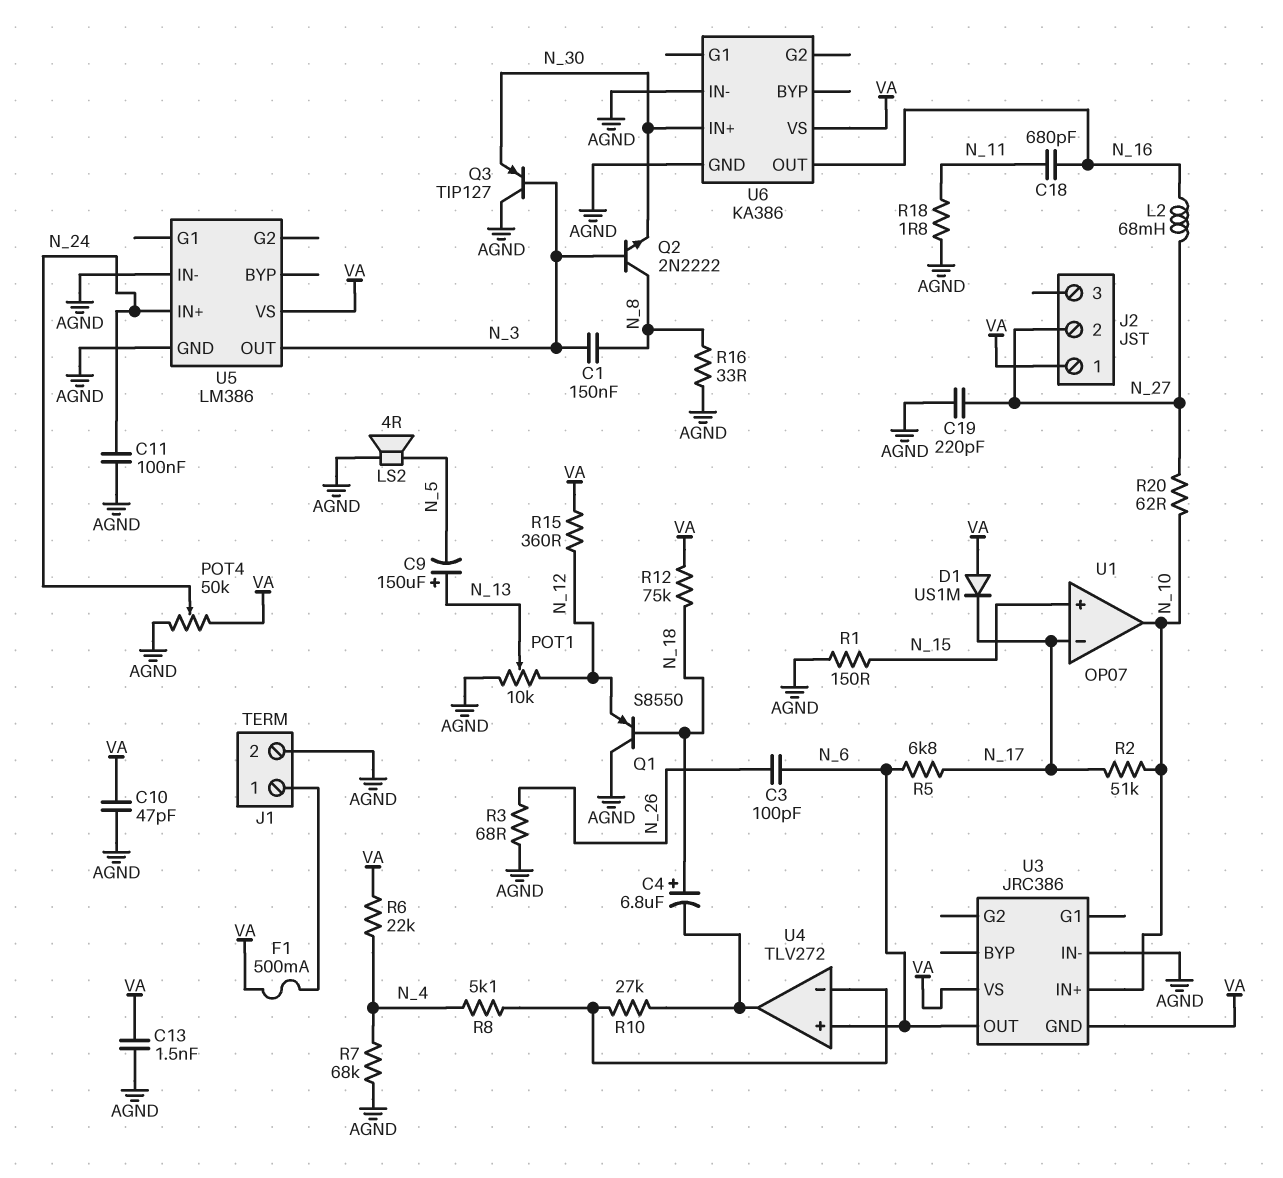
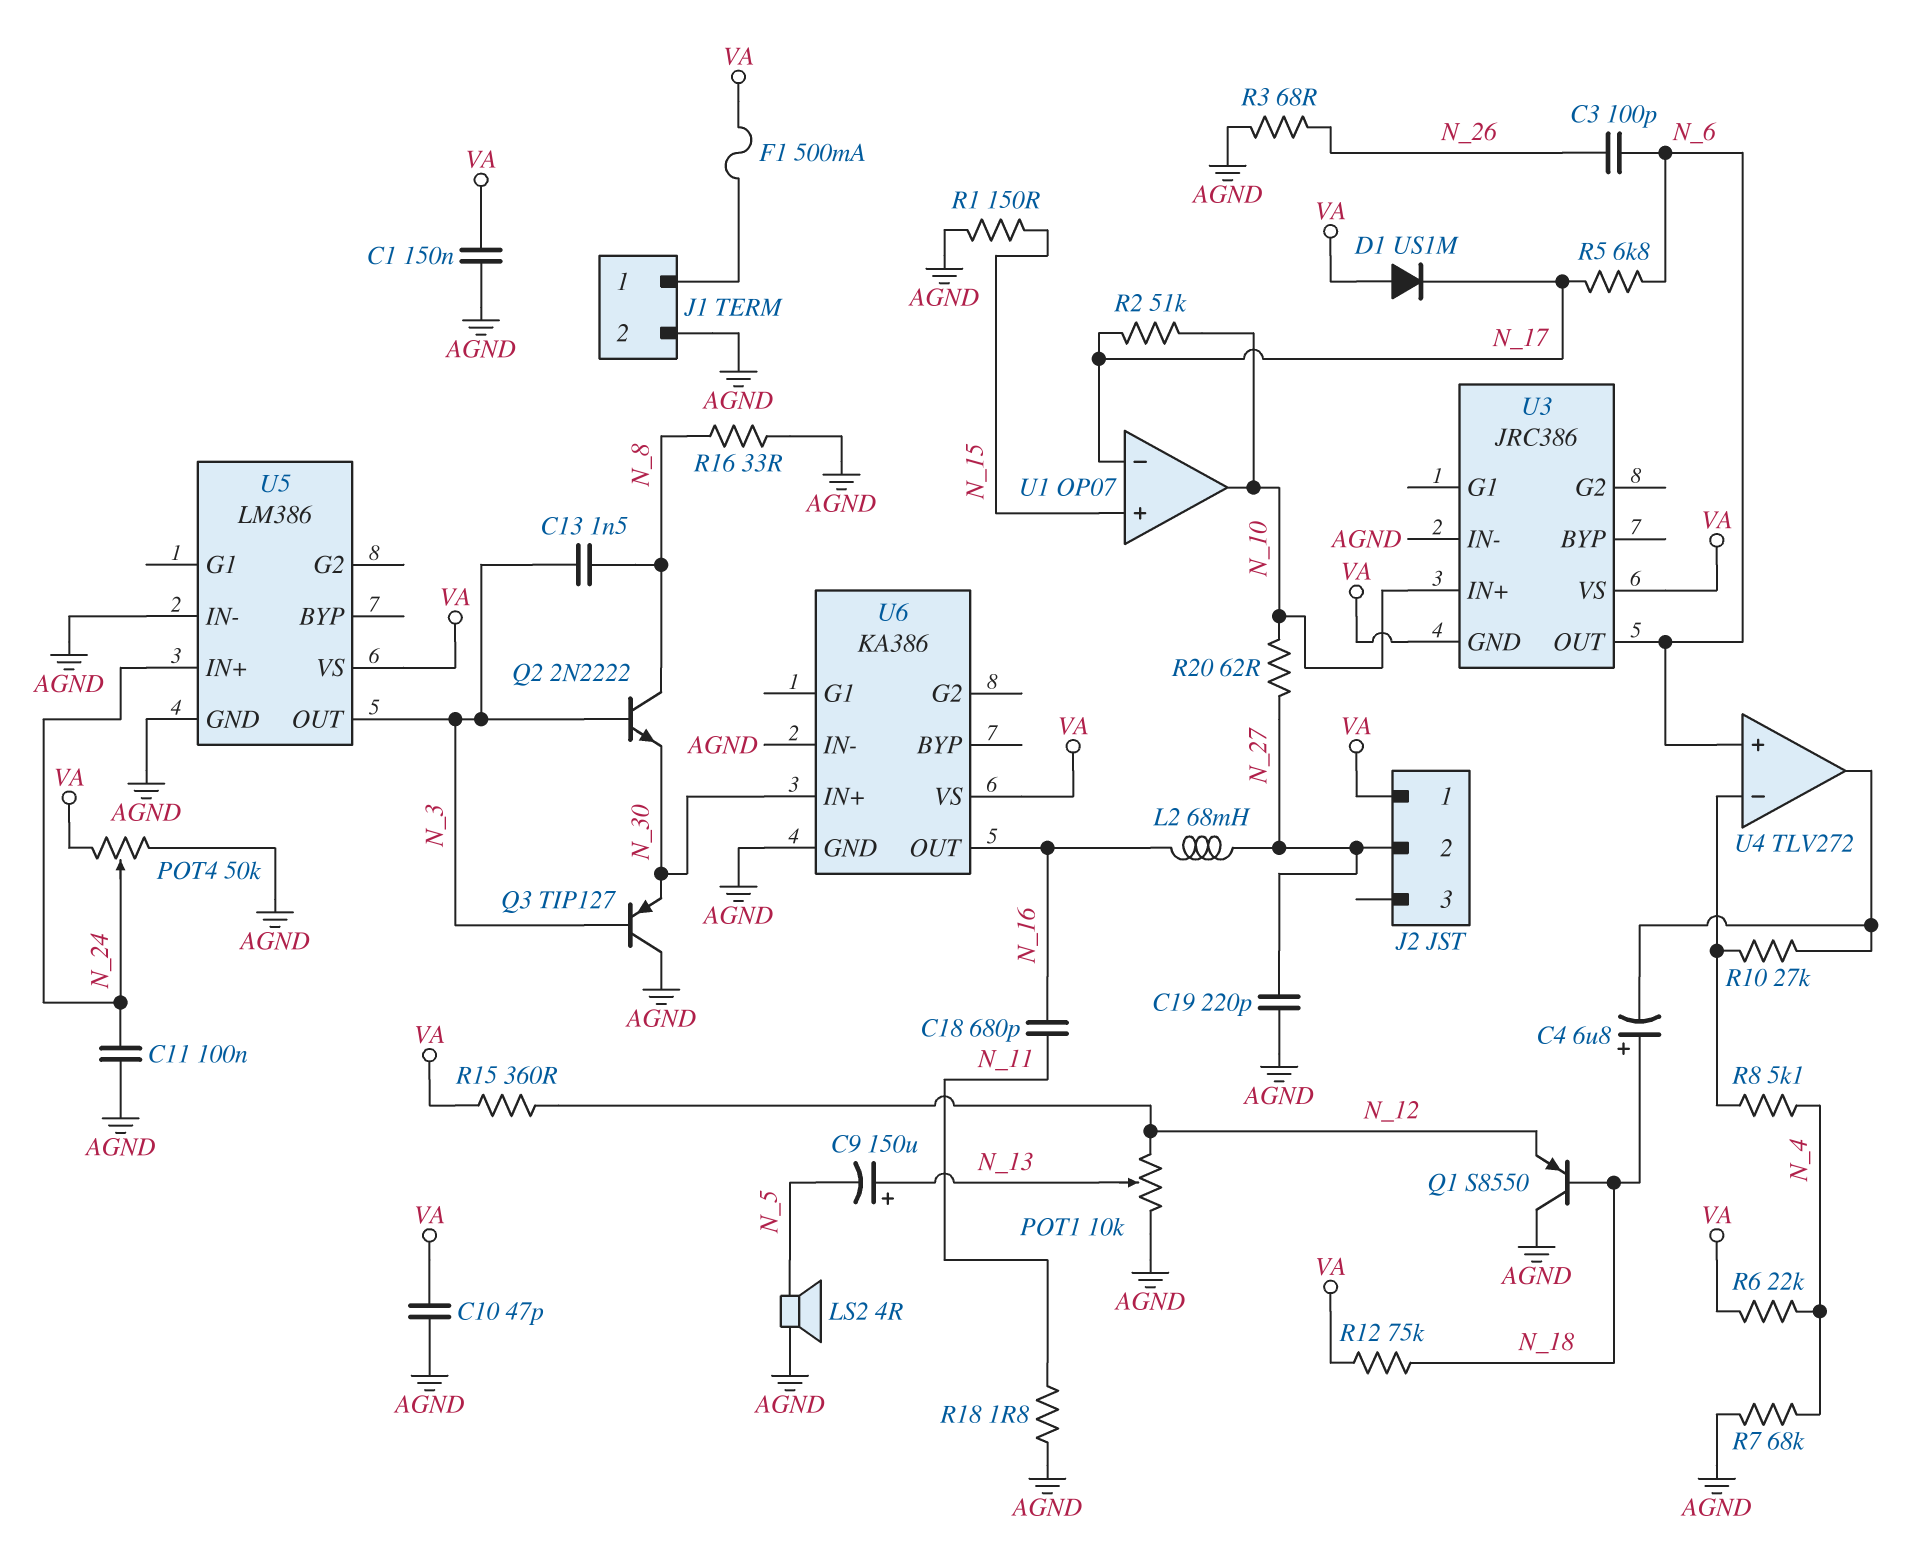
C1: 150nF (N_3, N_8) -> 150nF (AGND, VA)
C13: 1.5nF (AGND, VA) -> 1.5nF (N_3, N_8)

